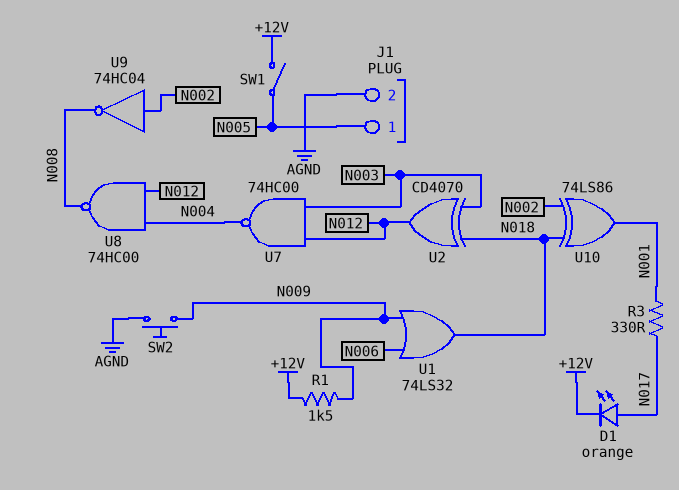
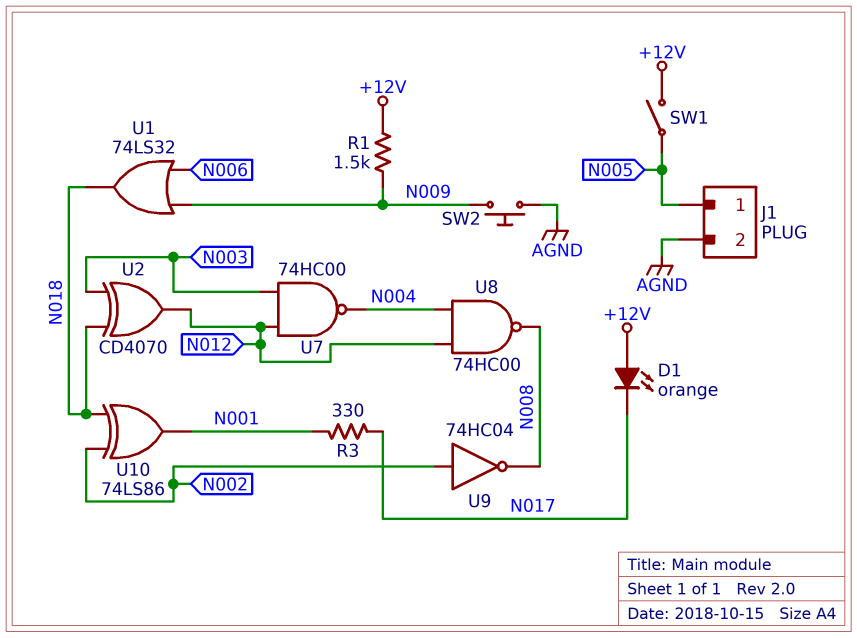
D1: LED orange (A N017, K +12V) -> LED orange (A +12V, K N017)

